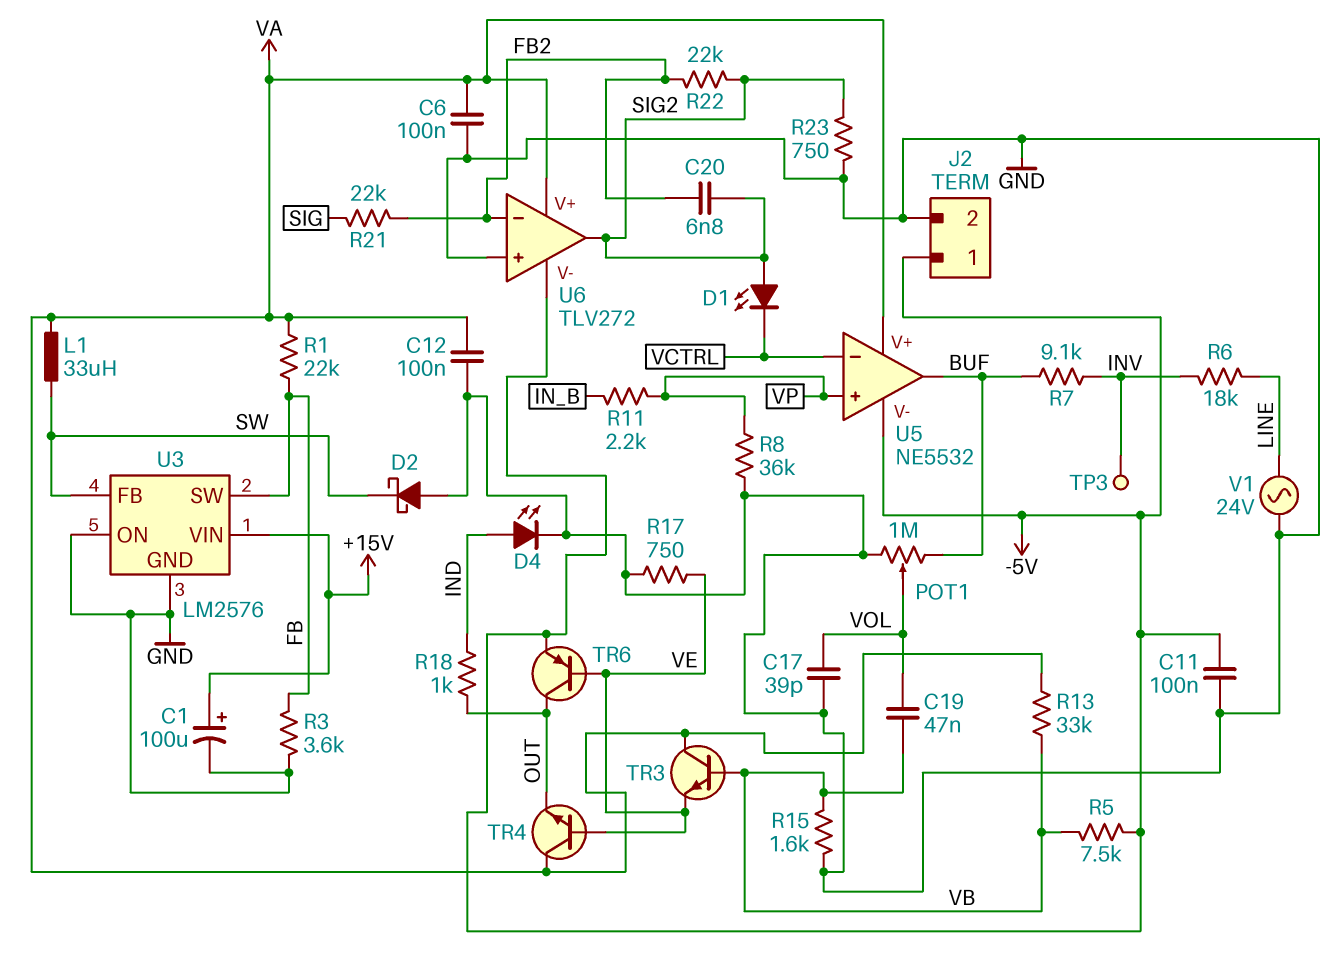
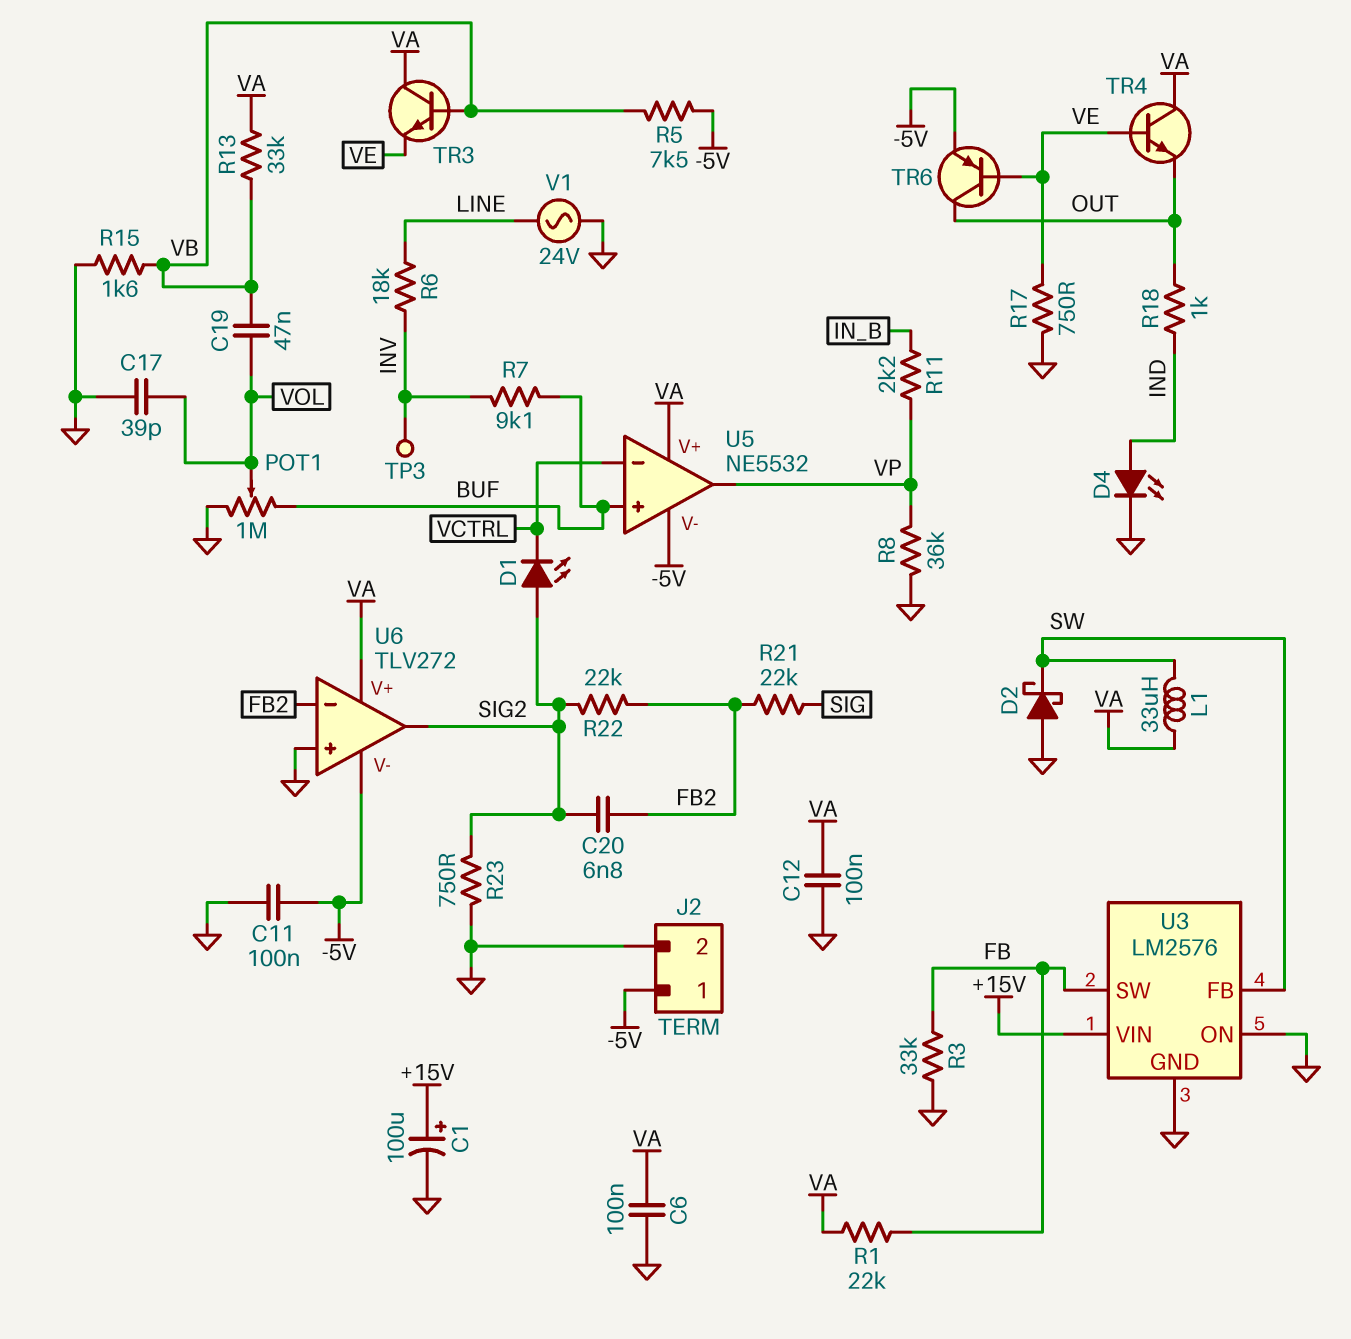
R3: 3.6k (FB, GND) -> 33k (FB, GND)
U5 pin in+: VP -> BUF
U5 pin out: BUF -> VP

